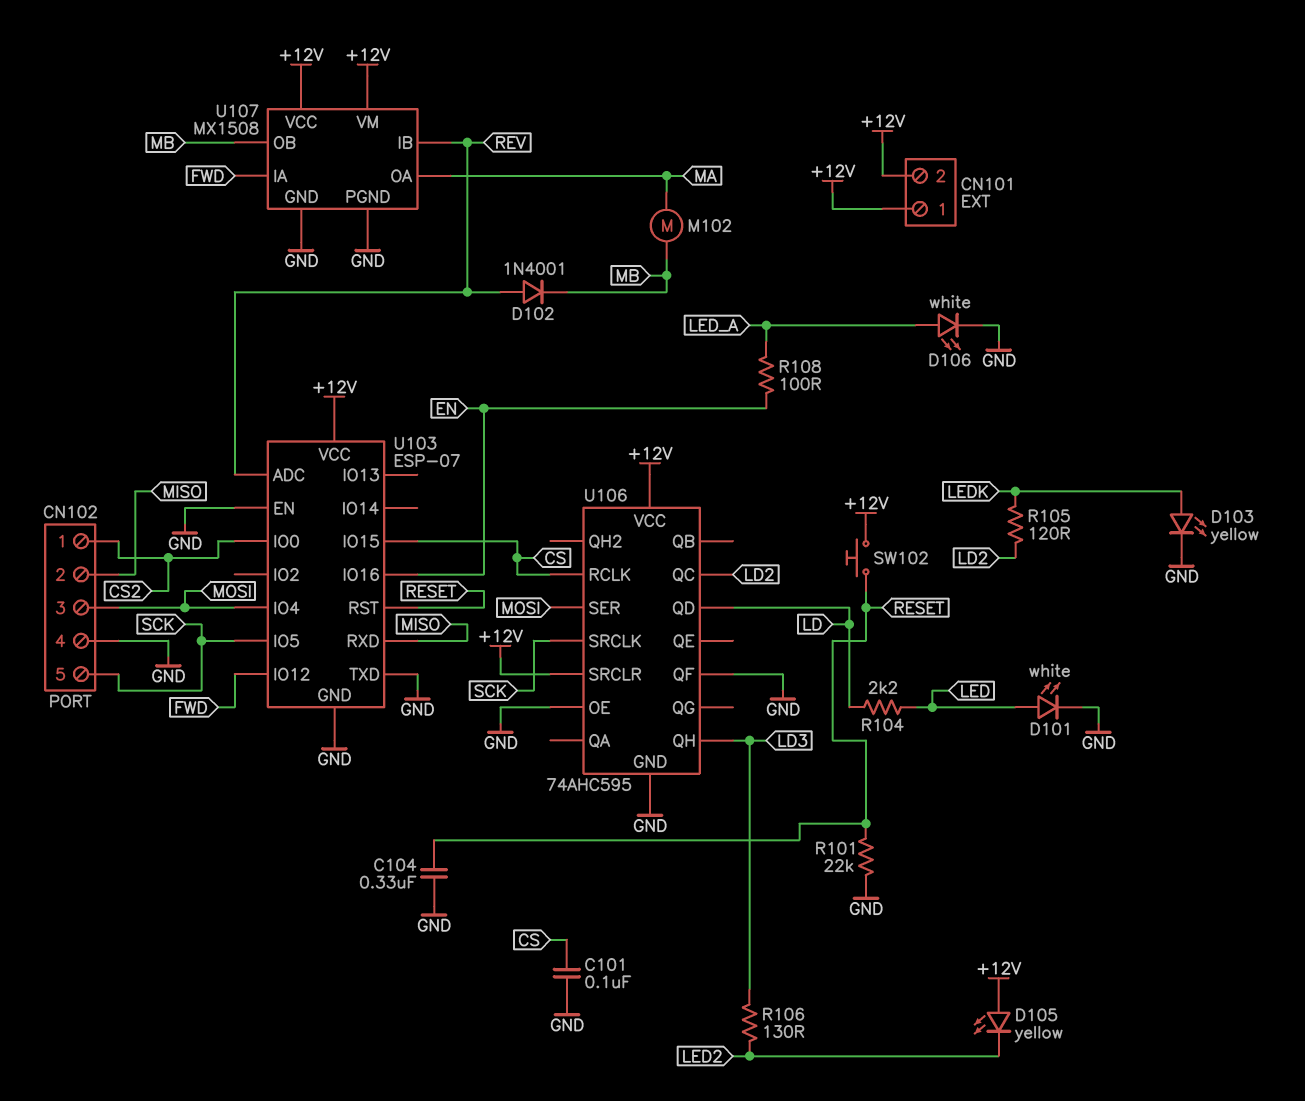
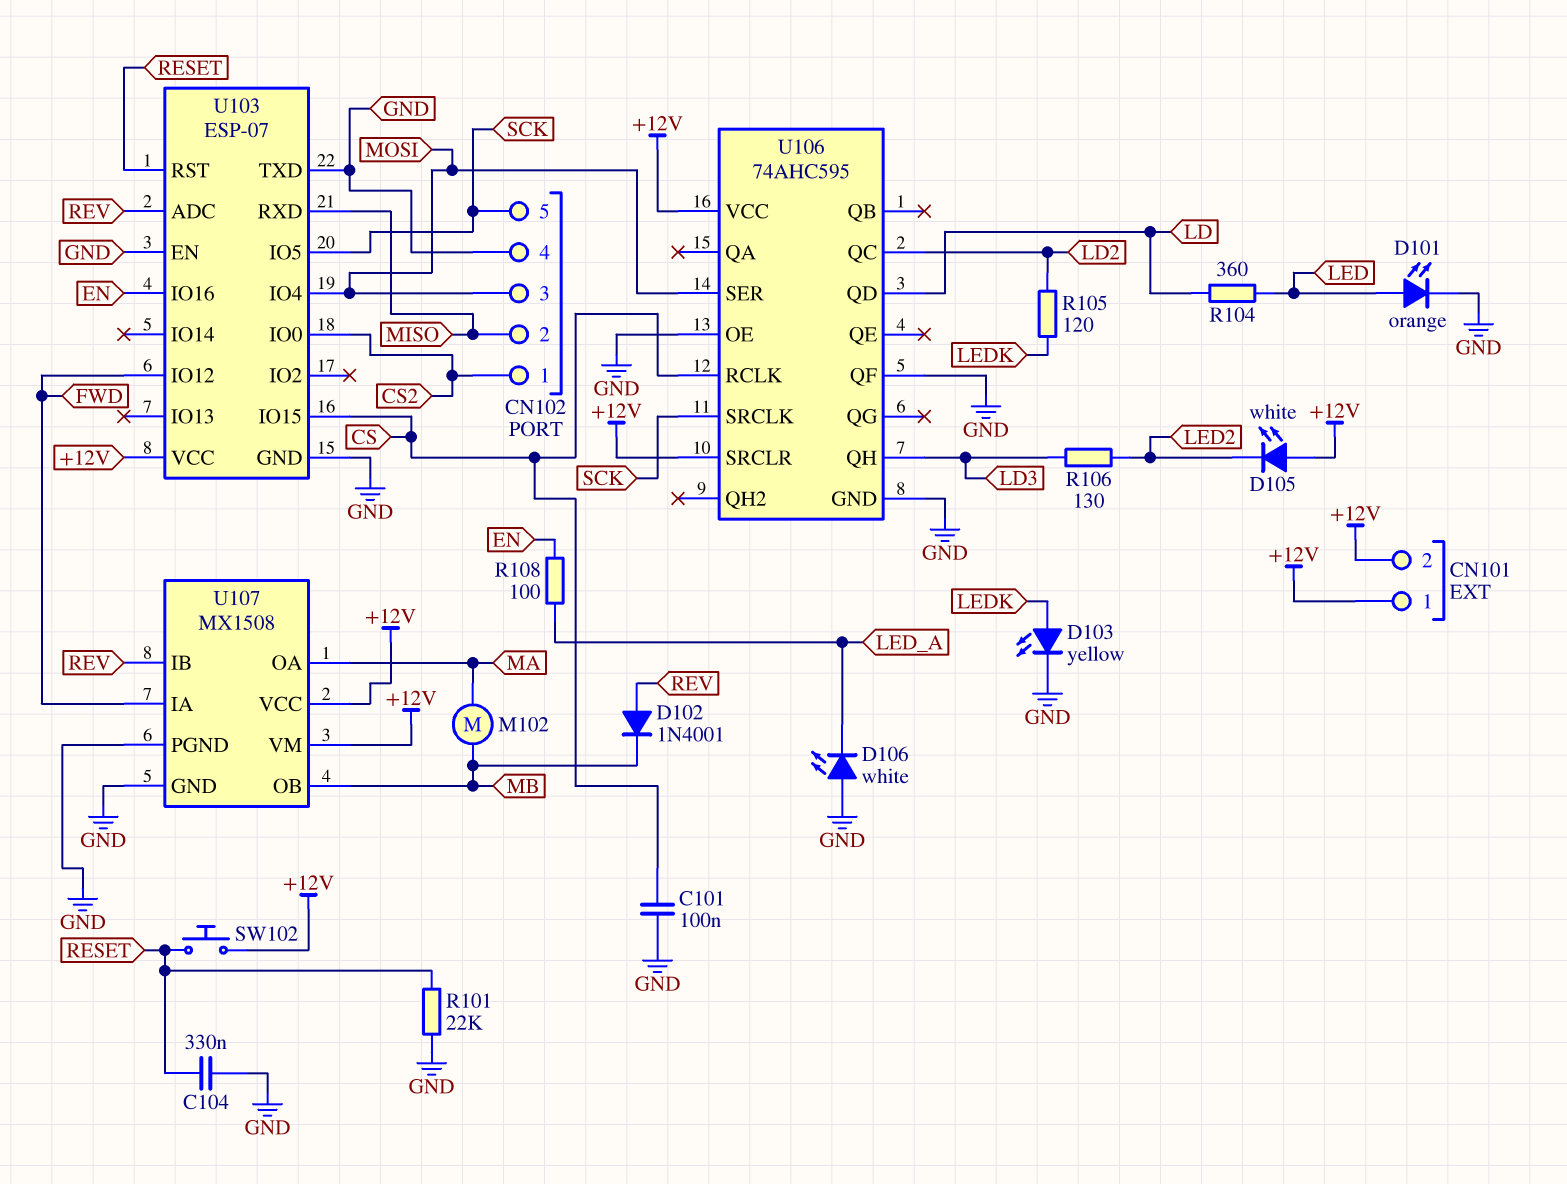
D101: LED white (A LED, K GND) -> LED orange (A LED, K GND)
D105: LED yellow (A +12V, K LED2) -> LED white (A +12V, K LED2)
D106: LED white (A LED_A, K GND) -> LED white (A GND, K LED_A)
R104: 2.2k (LD, LED) -> 360 (LD, LED)

